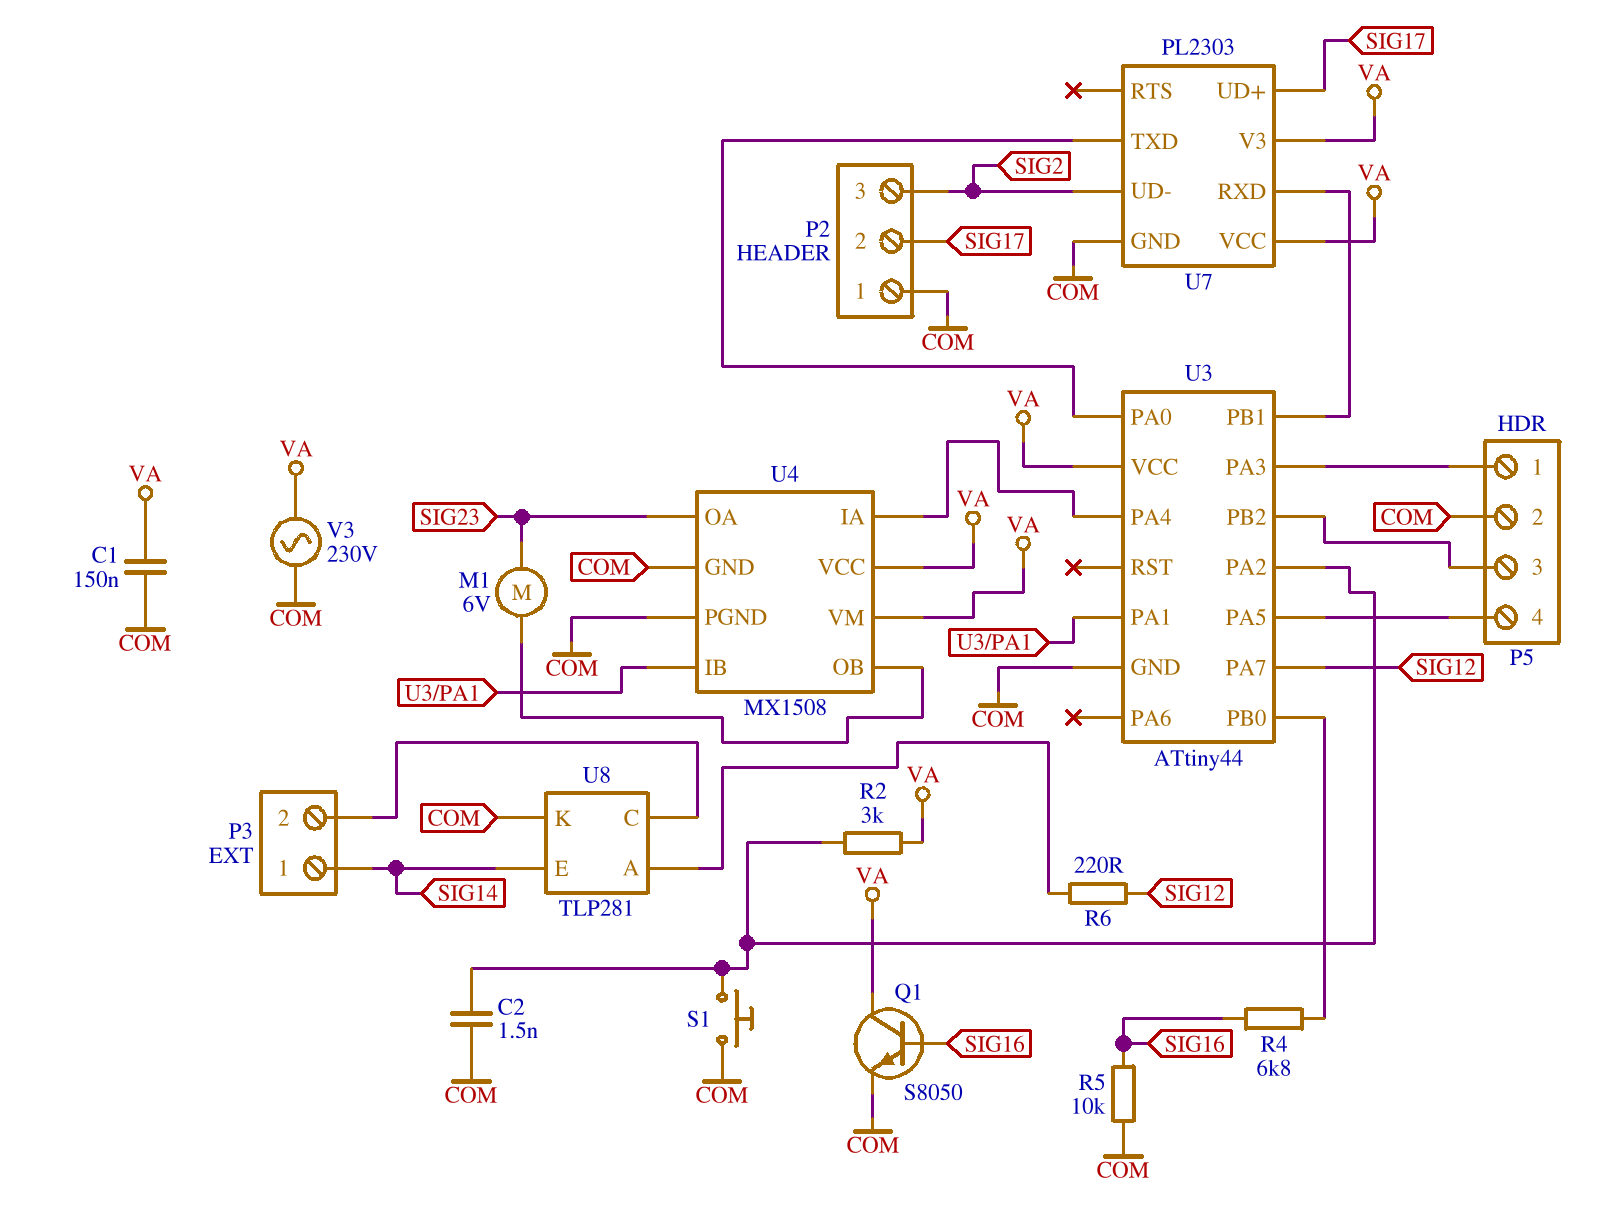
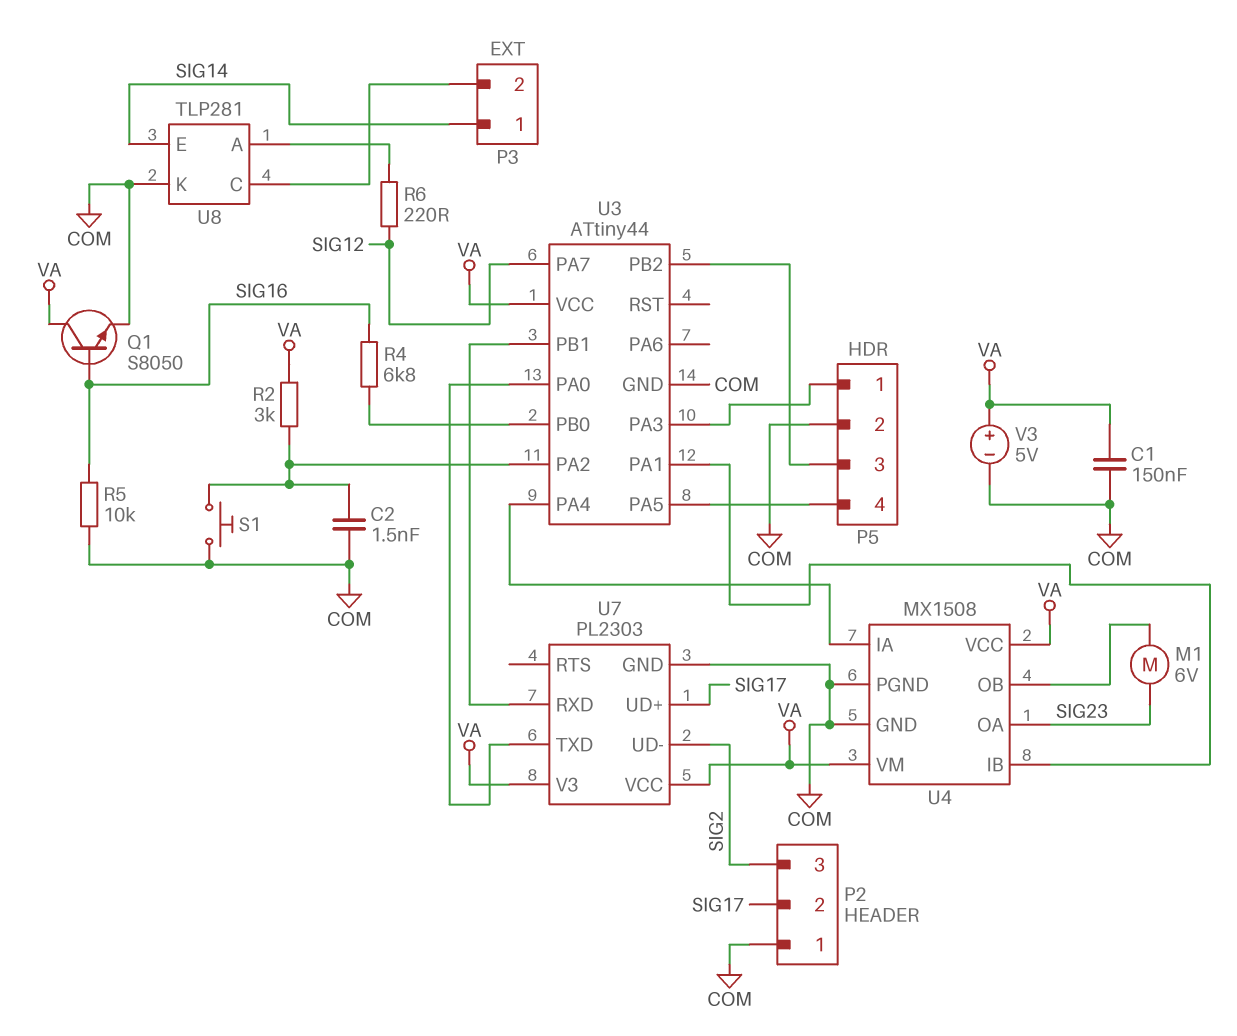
V3: AC 230V (COM, VA) -> 5V (plus VA, minus COM)

